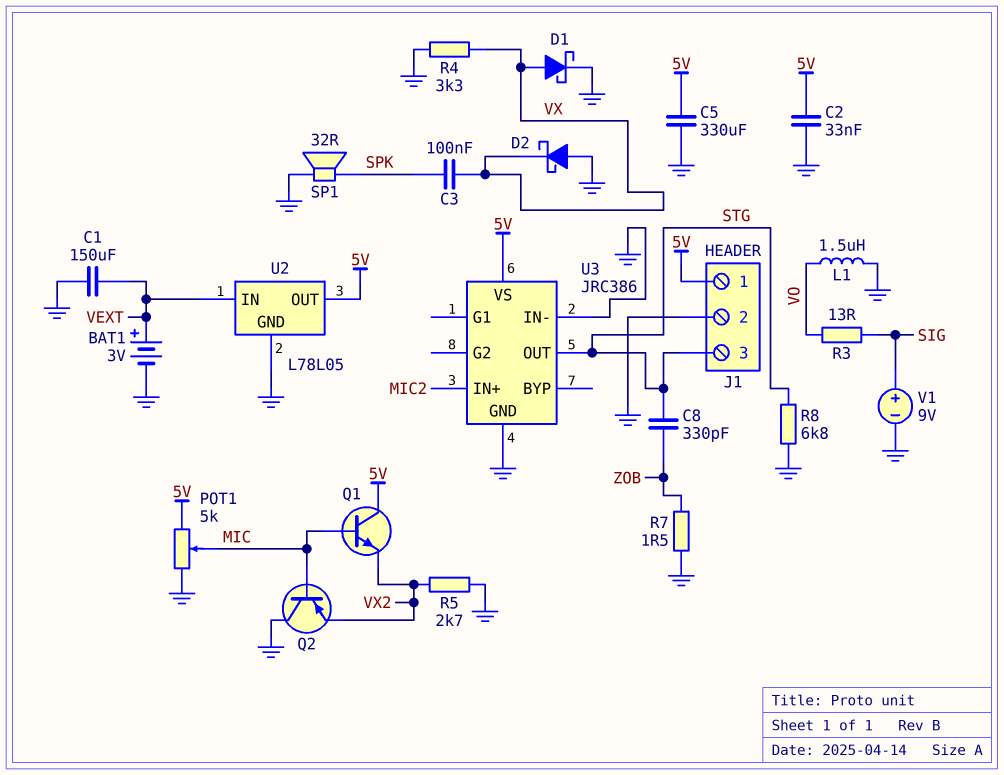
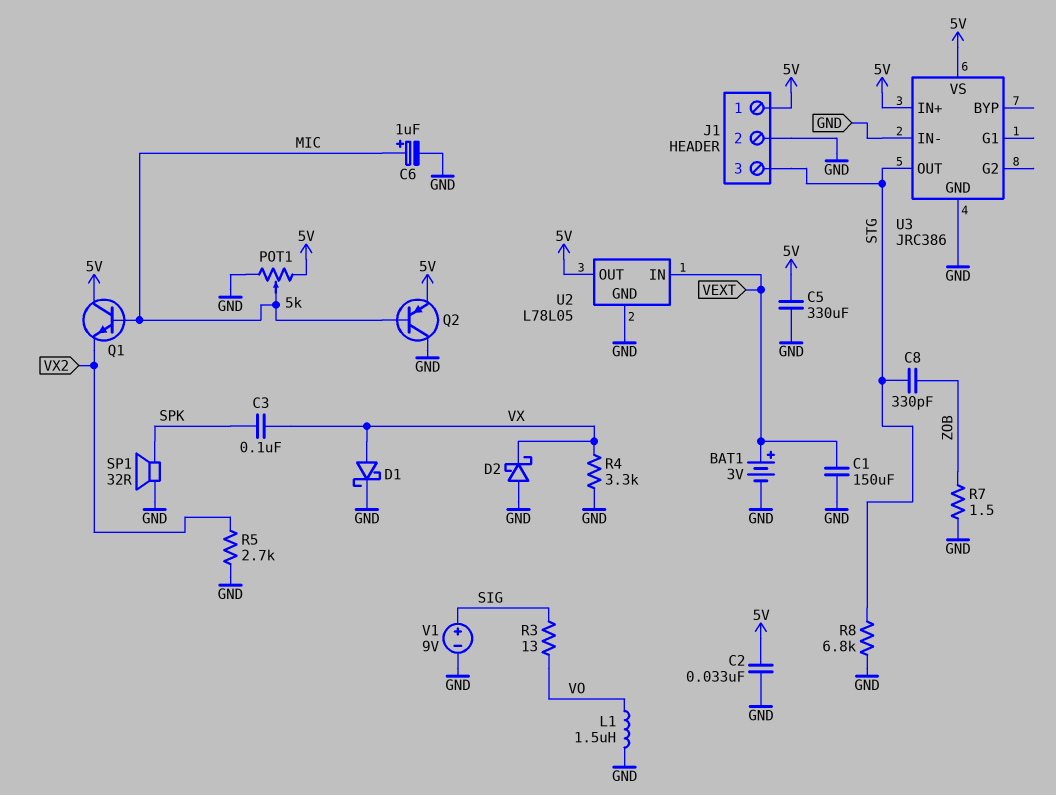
C6: none -> 1uF (plus MIC, minus GND)
Q2: PNP (B MIC, C GND, E VX2) -> PNP (B MIC, C GND, E 5V)
U3 pin IN+: MIC2 -> 5V

